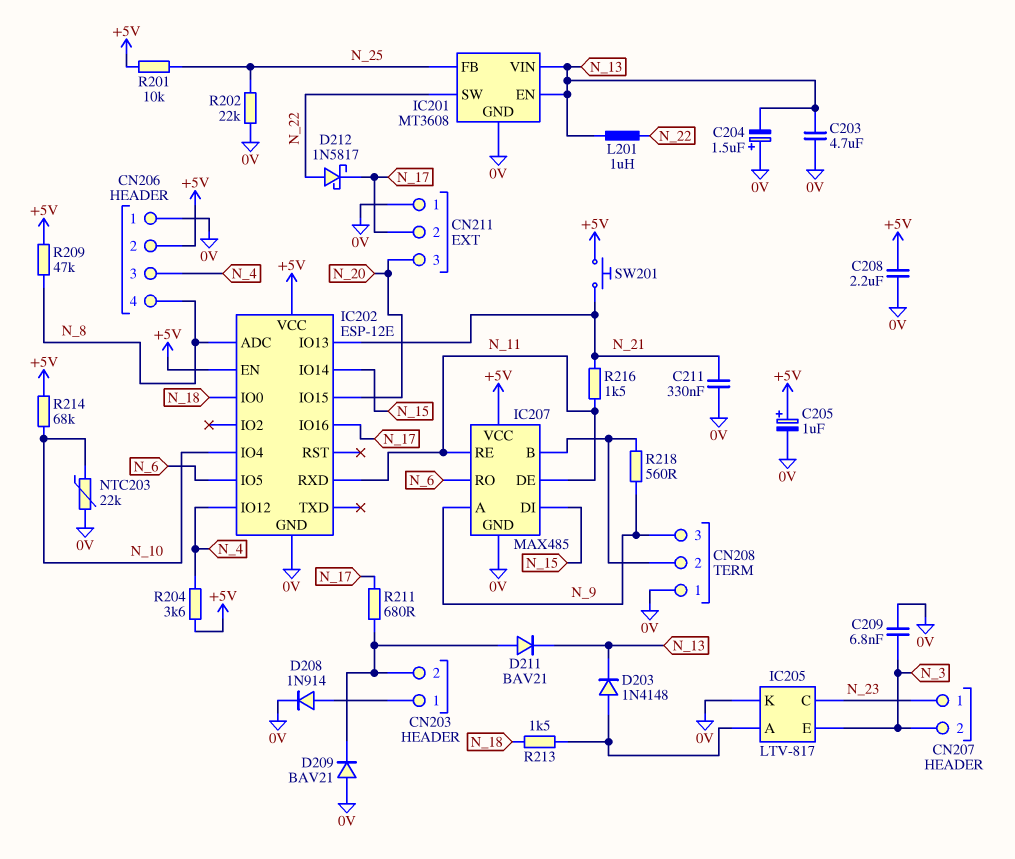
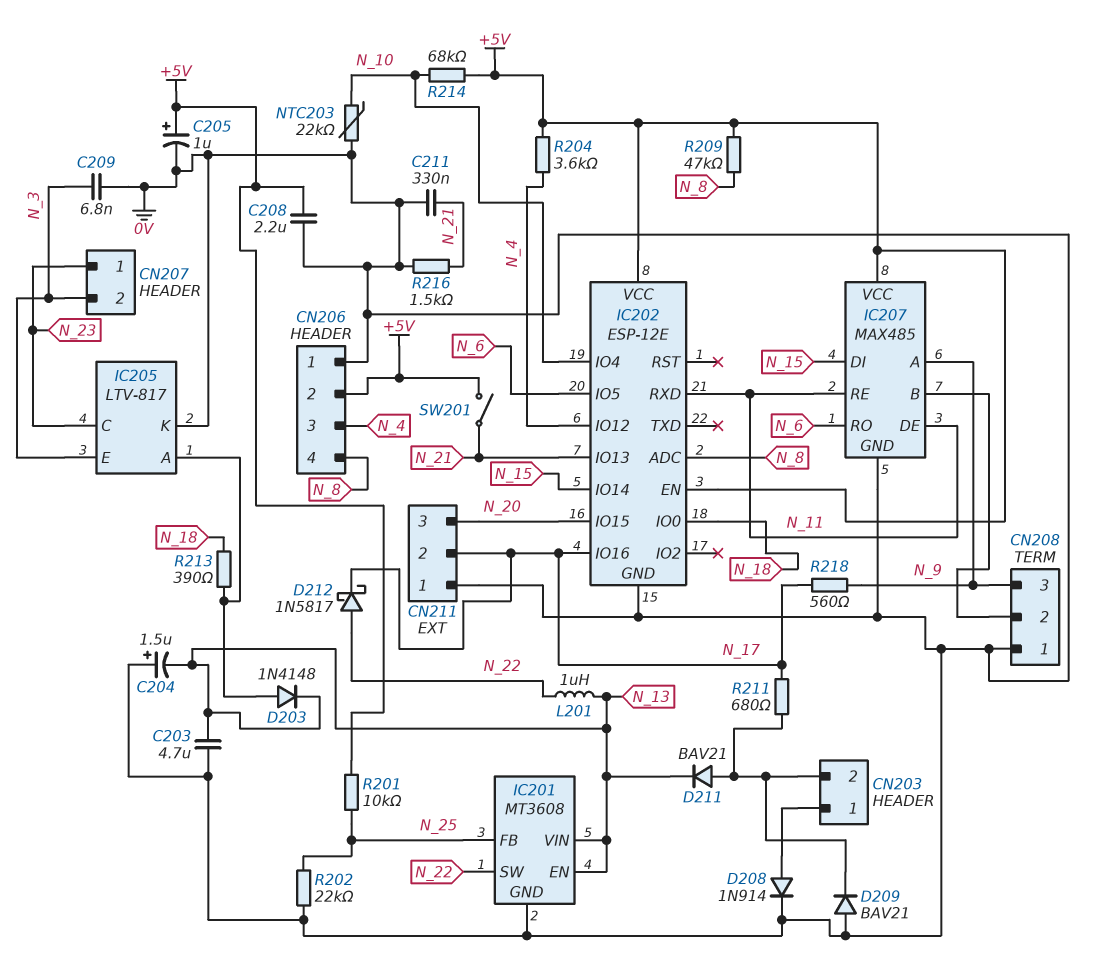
R213: 1.5k (IC205/A, N_18) -> 390 (IC205/A, N_18)
R216: 1.5k (N_11, N_21) -> 1.5k (0V, N_21)
R218: 560 (CN208/2, N_9) -> 560 (N_9, N_17)
SW201: button (+5V, N_21) -> switch (+5V, N_21)

